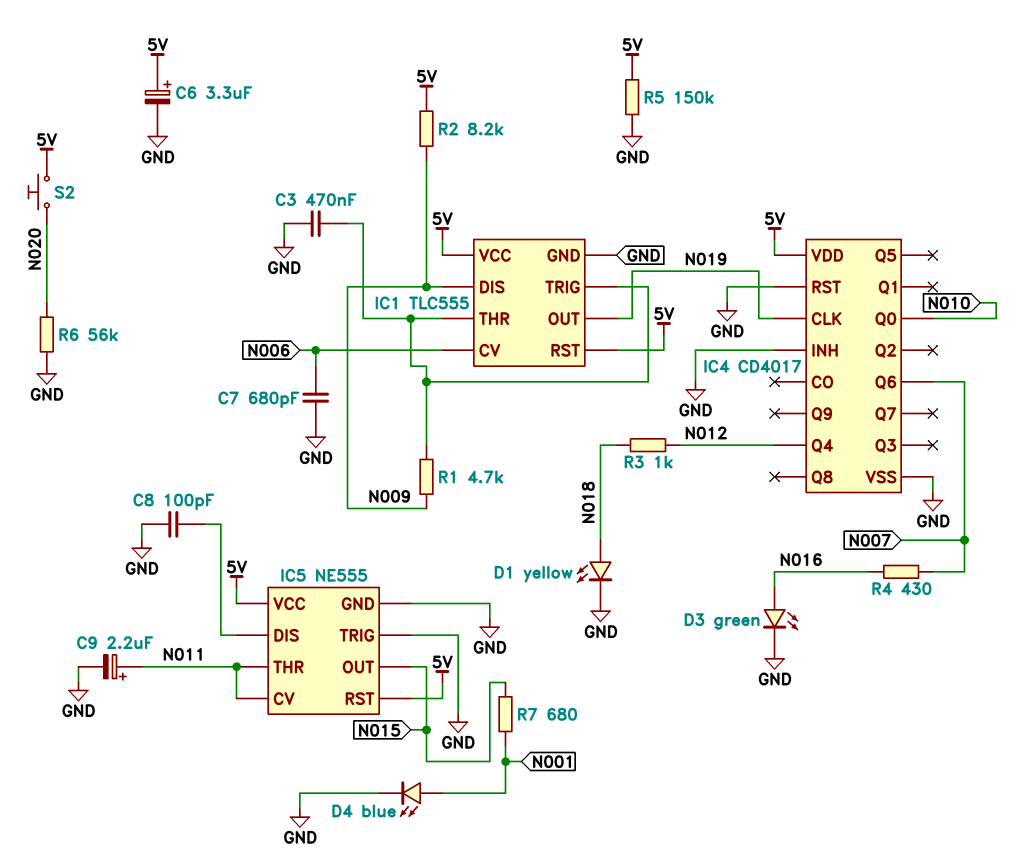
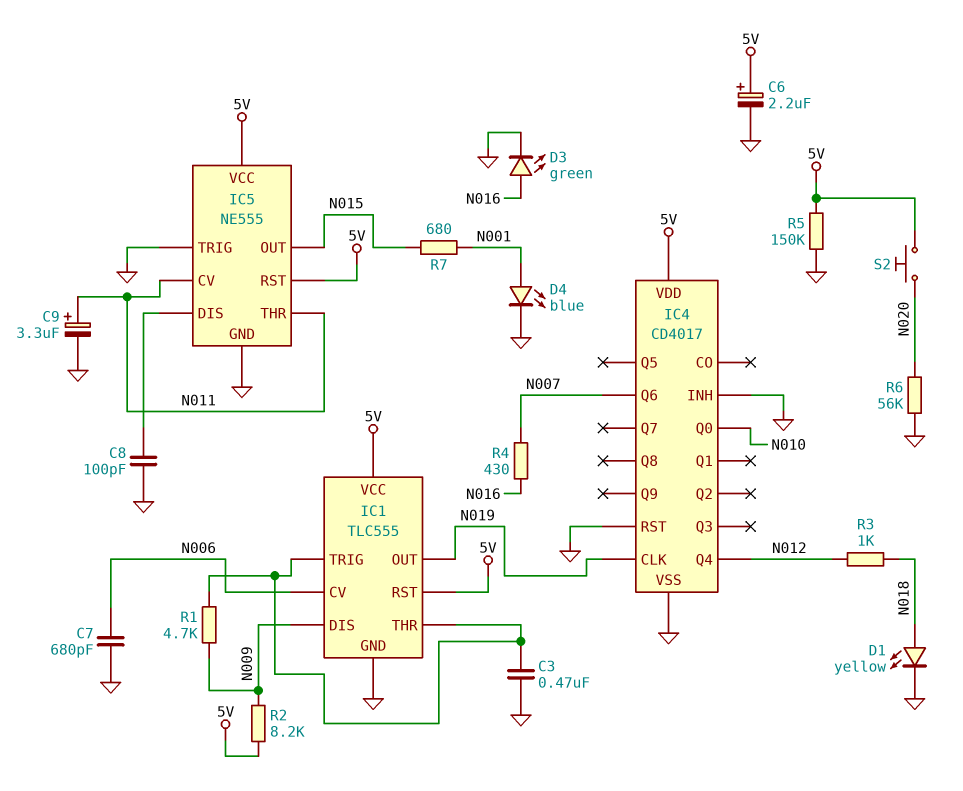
C6: 3.3uF (plus 5V, minus GND) -> 2.2uF (plus 5V, minus GND)
C9: 2.2uF (plus N011, minus GND) -> 3.3uF (plus N011, minus GND)

